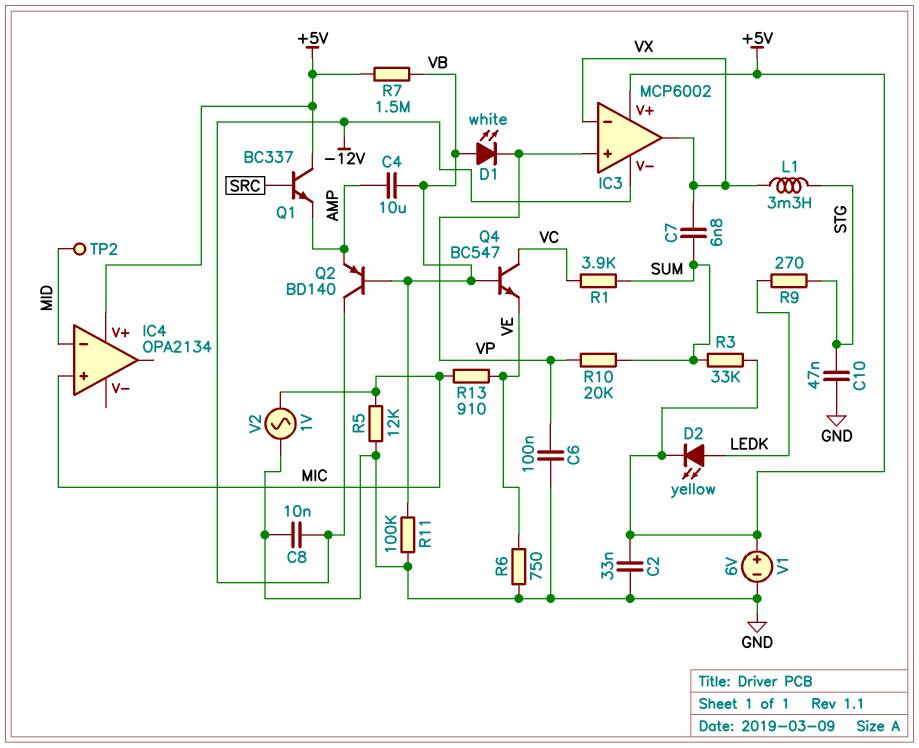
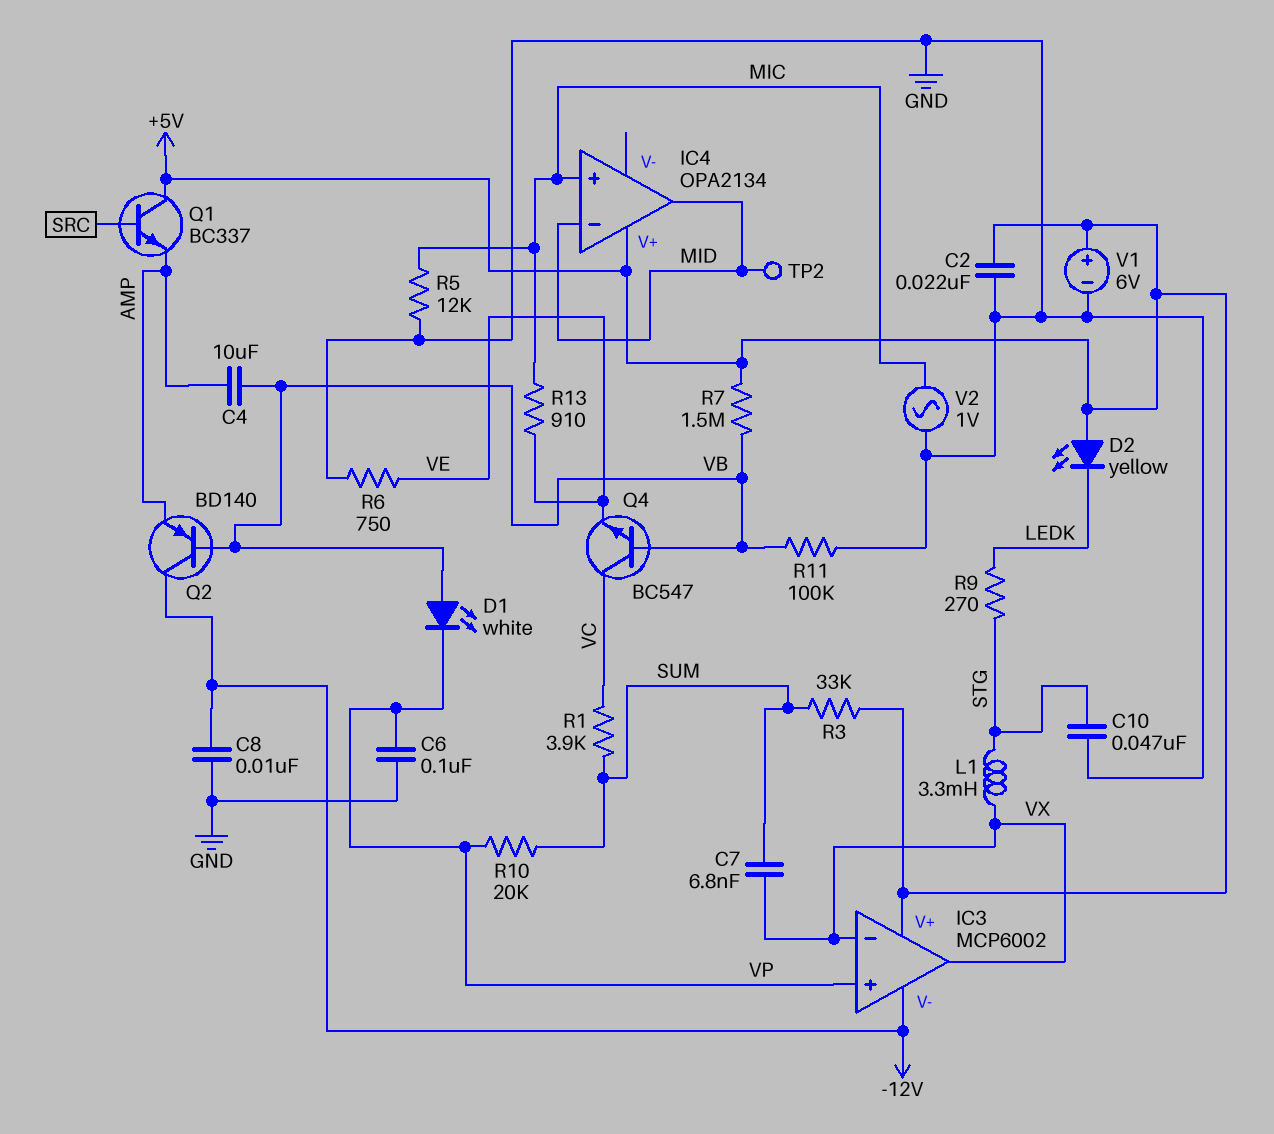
C2: 33nF (+5V, GND) -> 22nF (+5V, GND)
D2: LED yellow (A LEDK, K +5V) -> LED yellow (A +5V, K LEDK)
IC4 pin out: none -> MID

